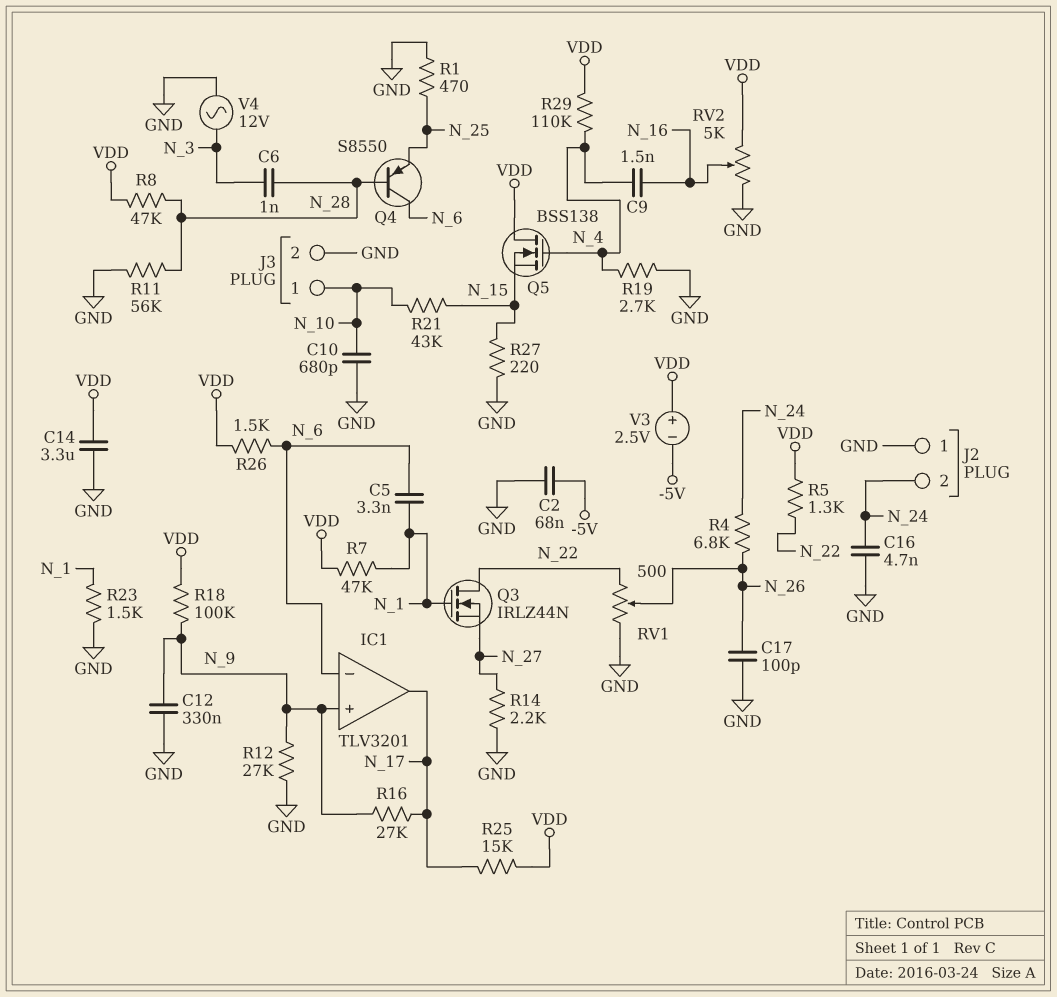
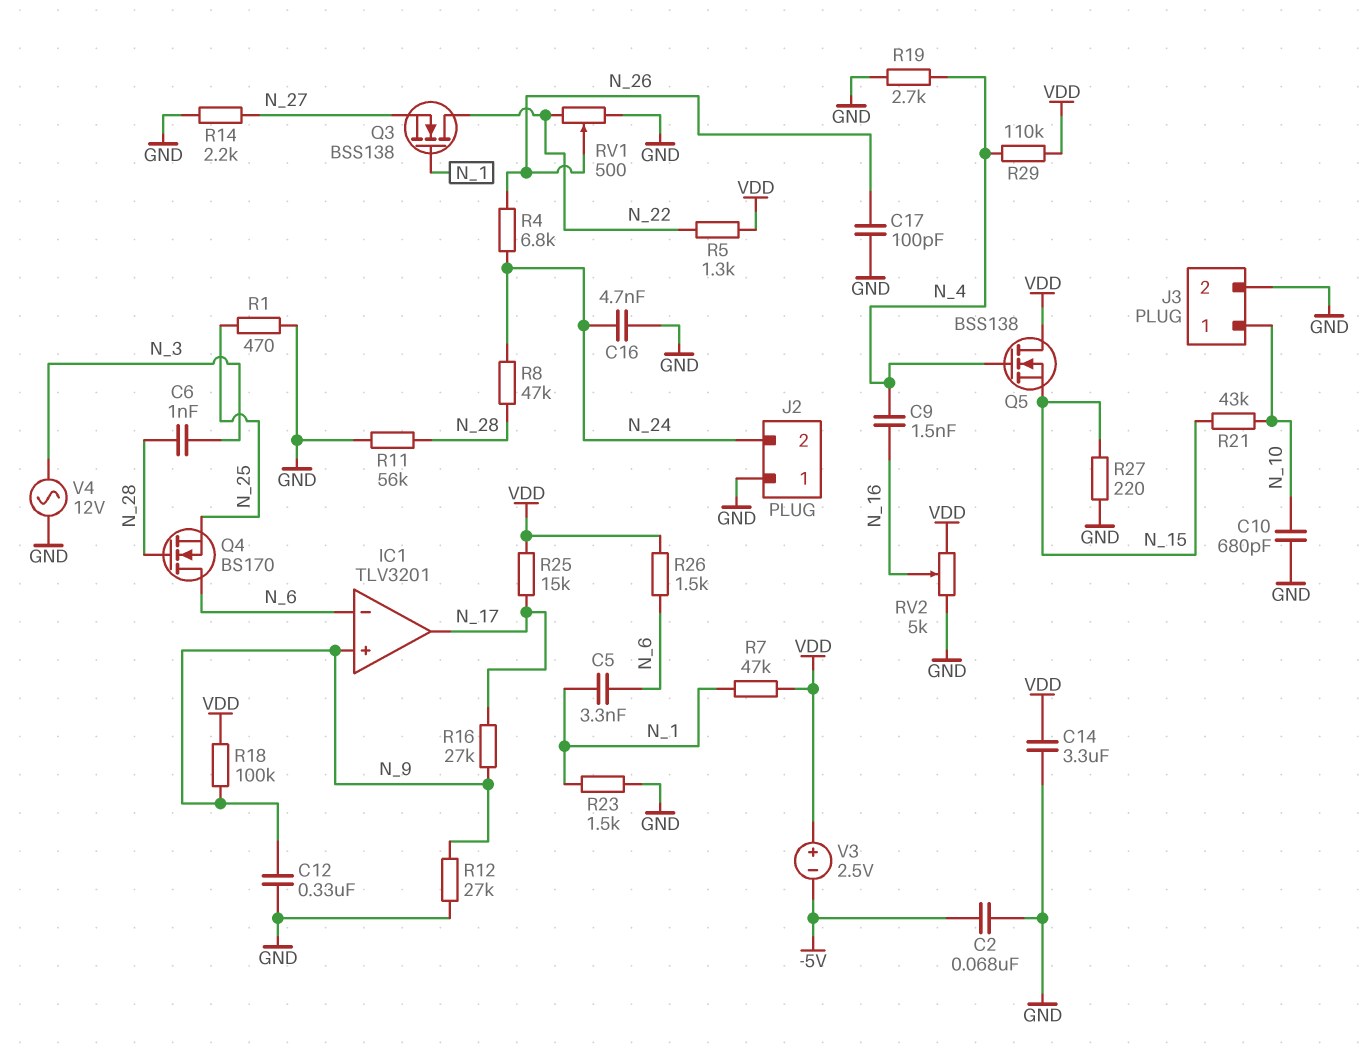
Q3: NMOS IRLZ44N (G N_1, D N_22, S N_27) -> NMOS BSS138 (G N_1, D N_22, S N_27)
Q4: PNP S8550 (B N_28, C N_6, E N_25) -> NMOS BS170 (G N_28, D N_6, S N_25)
R8: 47k (N_28, VDD) -> 47k (N_24, N_28)

